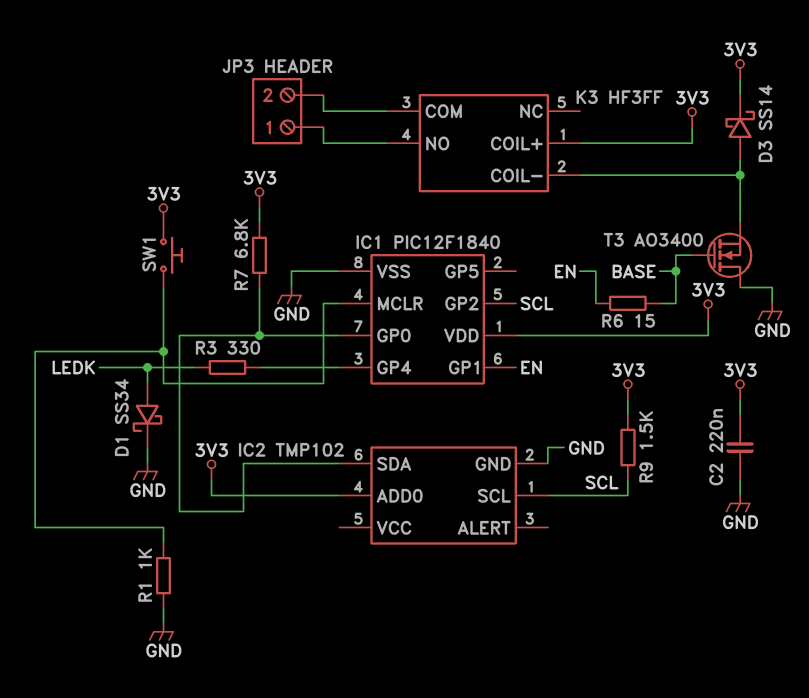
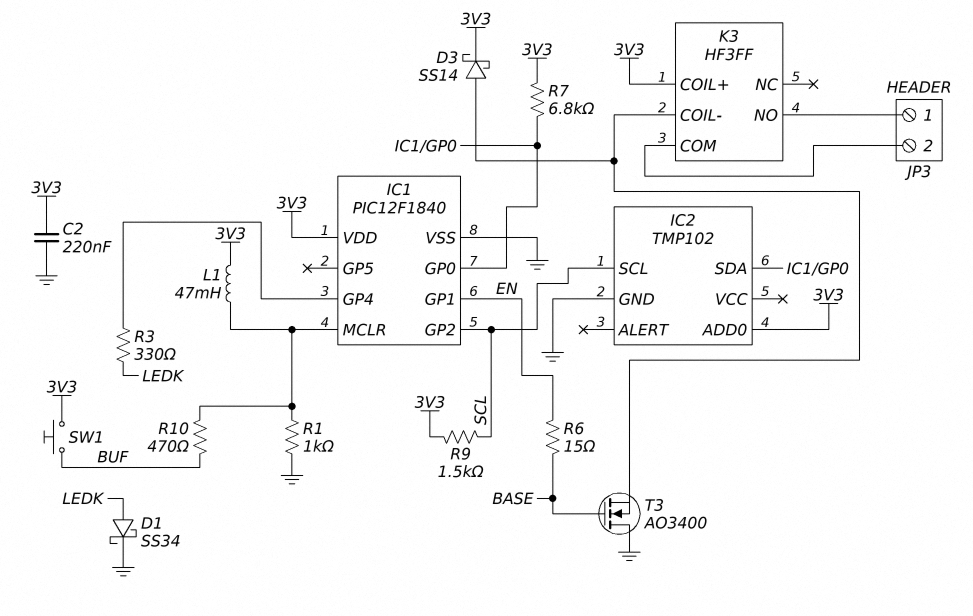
L1: none -> 47mH (3V3, IC1/MCLR)
R10: none -> 470 (BUF, IC1/MCLR)
SW1: button (3V3, IC1/MCLR) -> button (3V3, BUF)

